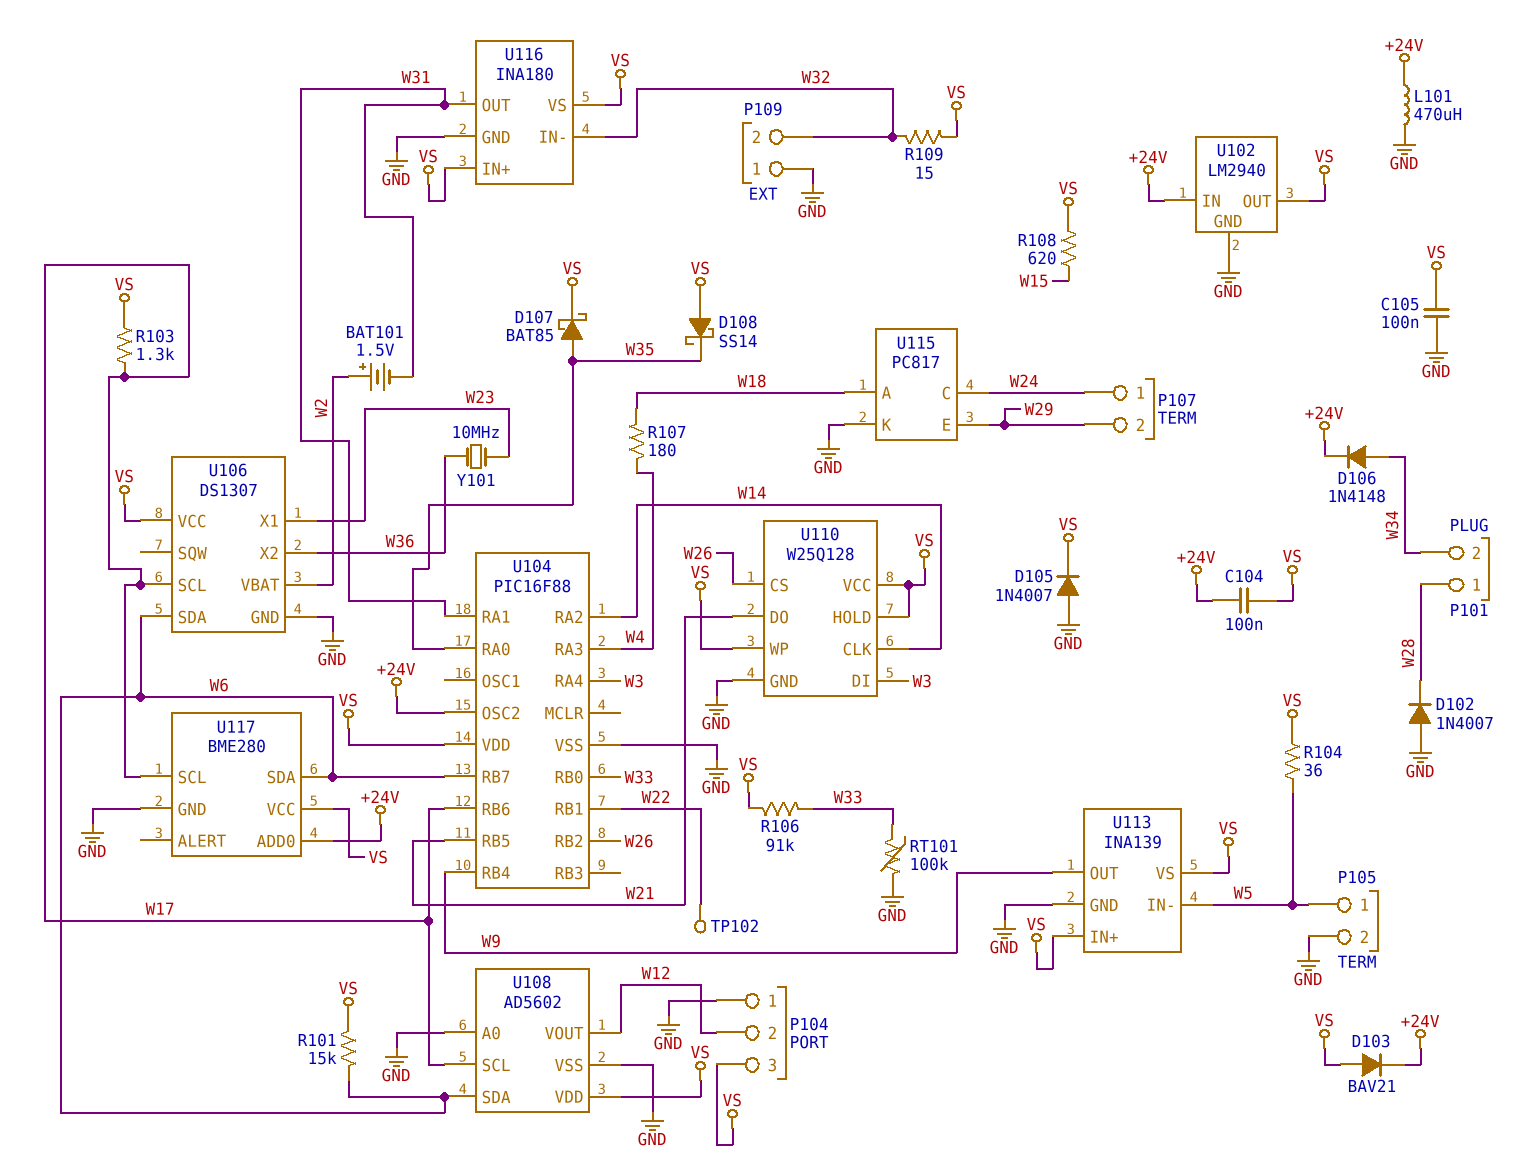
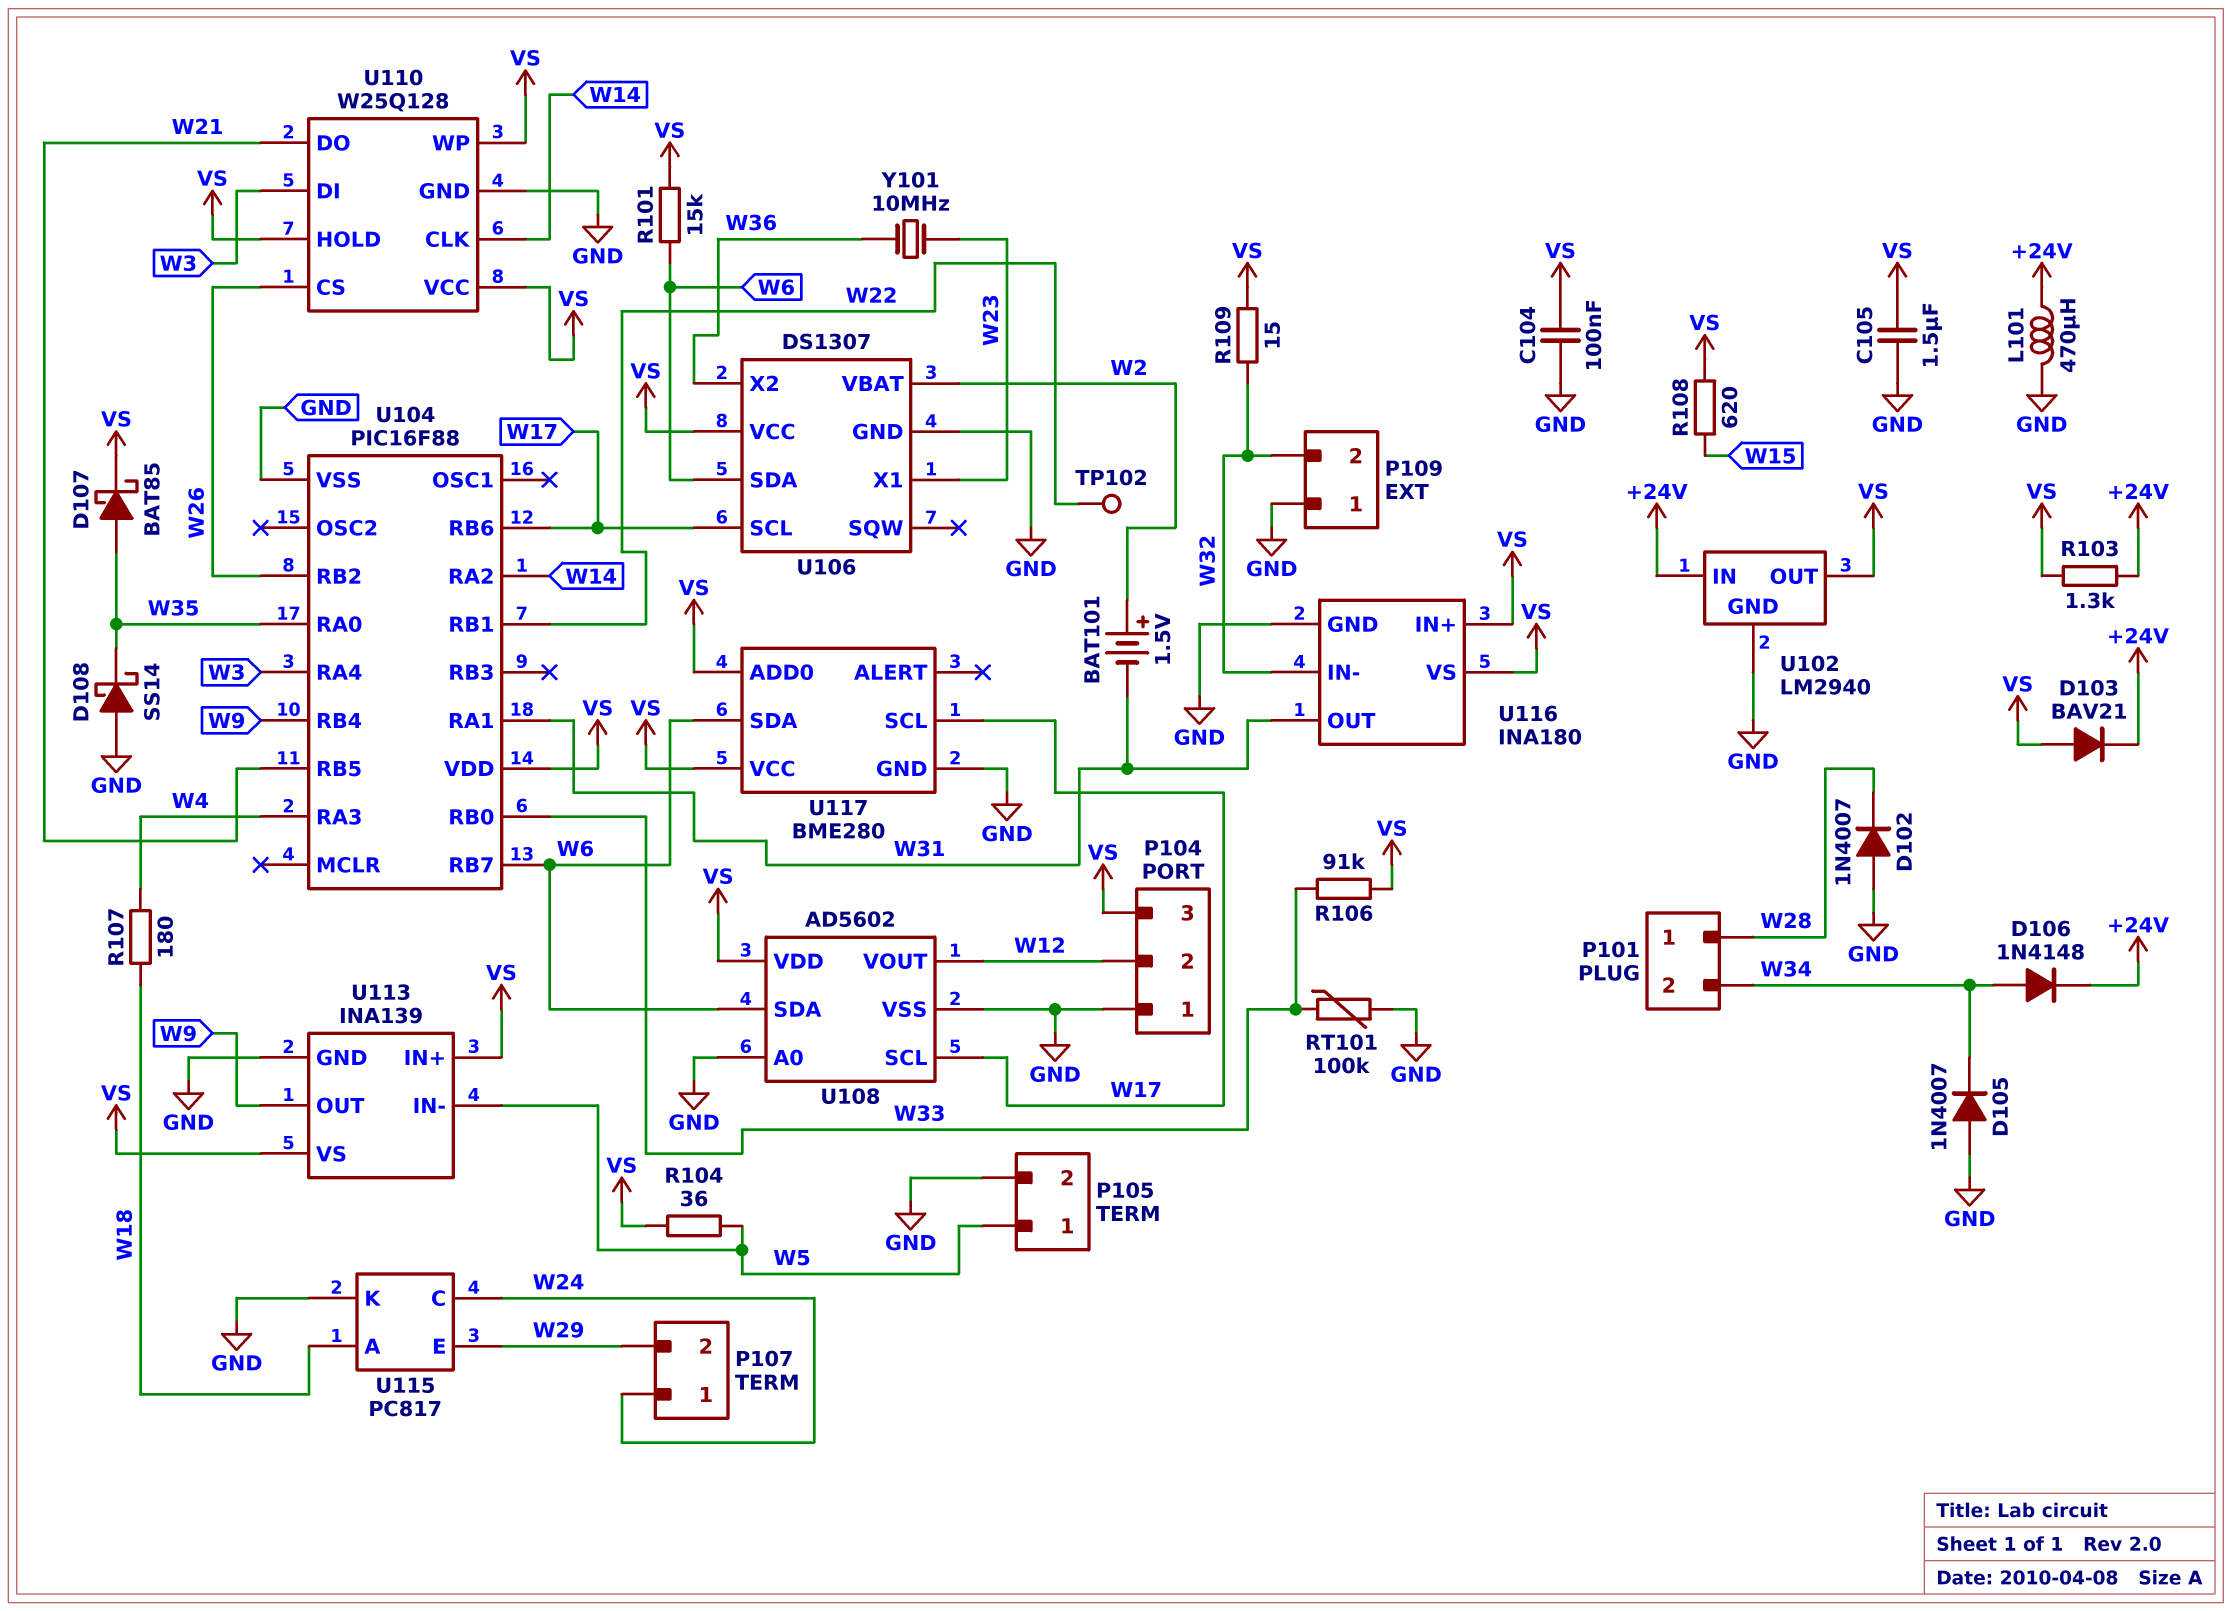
C104: 100nF (+24V, VS) -> 100nF (GND, VS)
C105: 100nF (GND, VS) -> 1.5uF (GND, VS)
D105: diode 1N4007 (A GND, K VS) -> diode 1N4007 (A GND, K W34)
D108: schottky SS14 (A VS, K W35) -> schottky SS14 (A GND, K W35)
R103: 1.3k (VS, W17) -> 1.3k (+24V, VS)
U104 pin OSC2: +24V -> none
U117 pin ADD0: +24V -> VS

